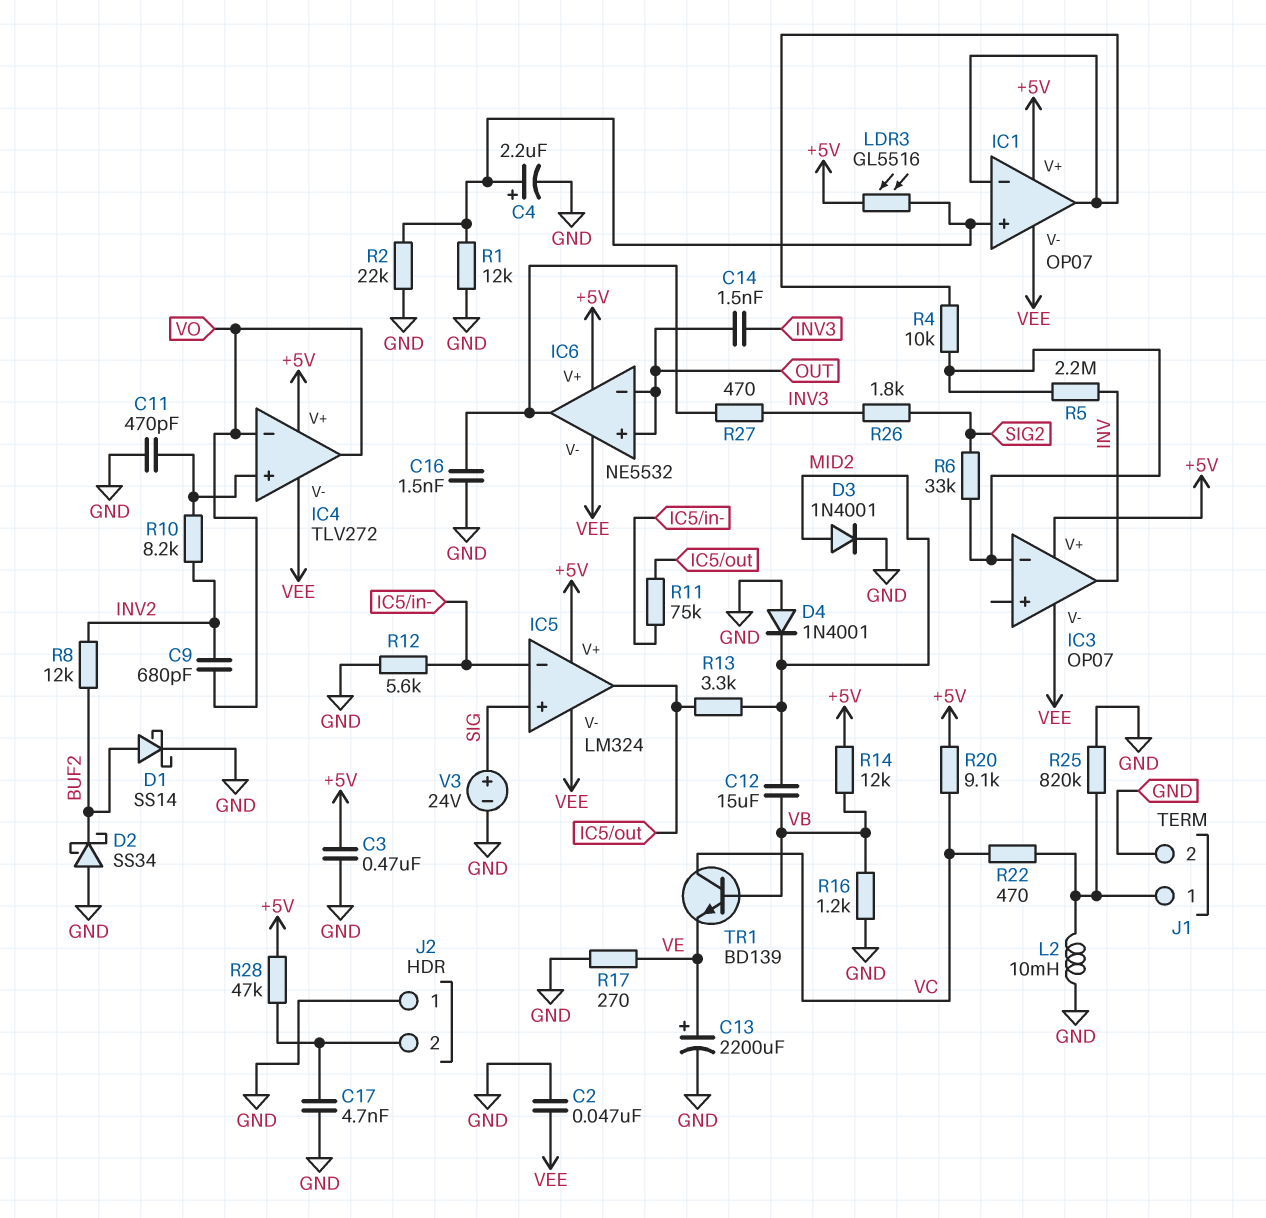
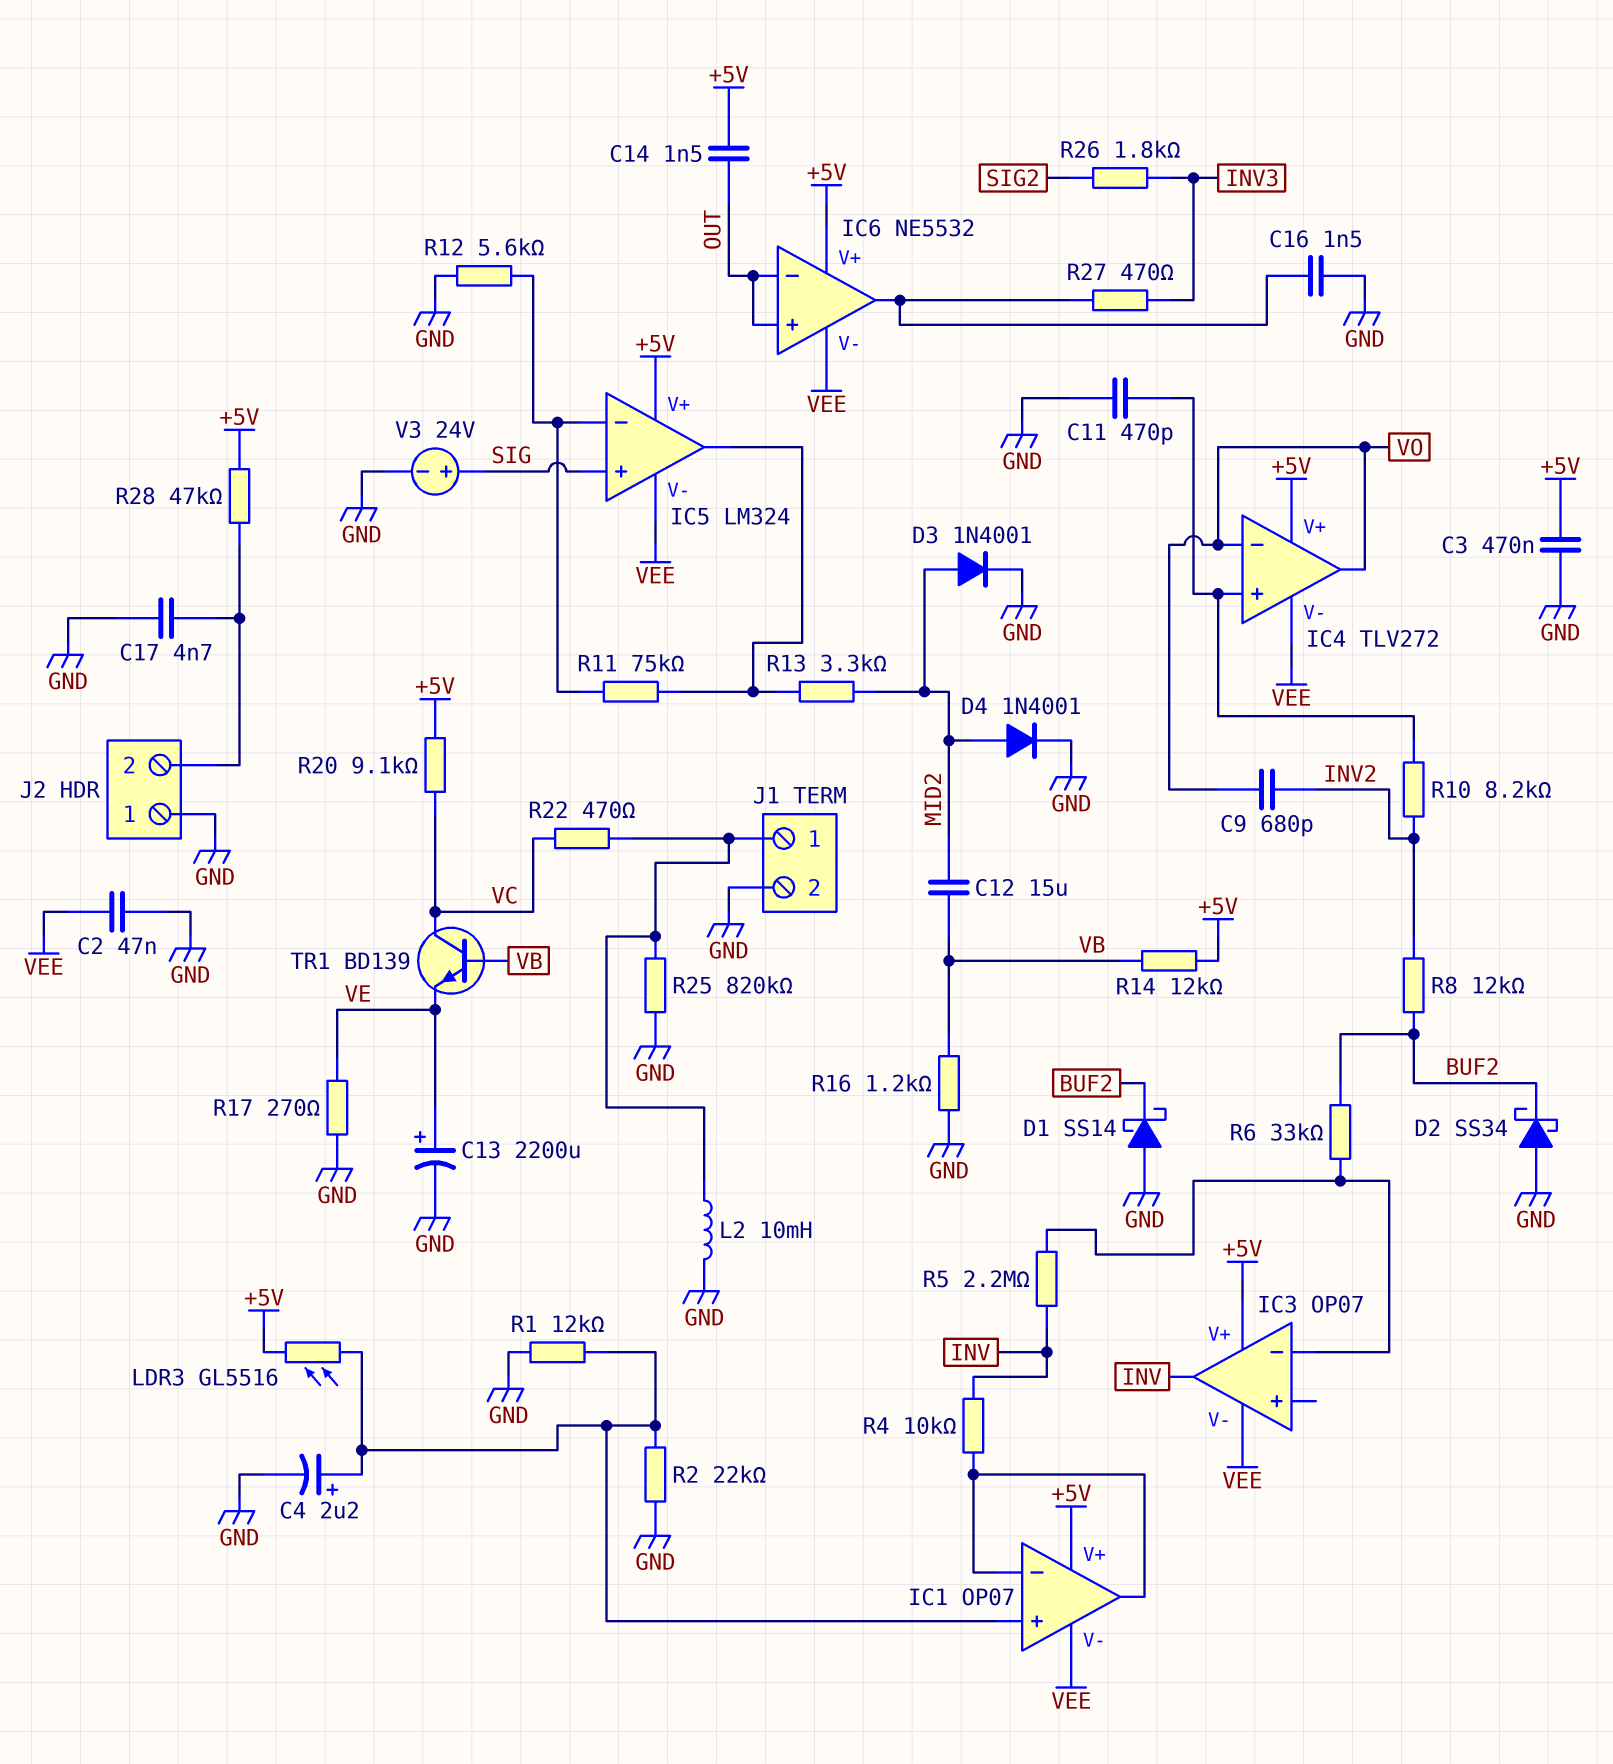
C14: 1.5nF (INV3, OUT) -> 1.5nF (+5V, OUT)
D1: schottky SS14 (A BUF2, K GND) -> schottky SS14 (A GND, K BUF2)
D4: diode 1N4001 (A GND, K MID2) -> diode 1N4001 (A MID2, K GND)
R4: 10k (IC1/in-, IC3/in-) -> 10k (IC1/in-, INV)
R6: 33k (IC3/in-, SIG2) -> 33k (BUF2, IC3/in-)

